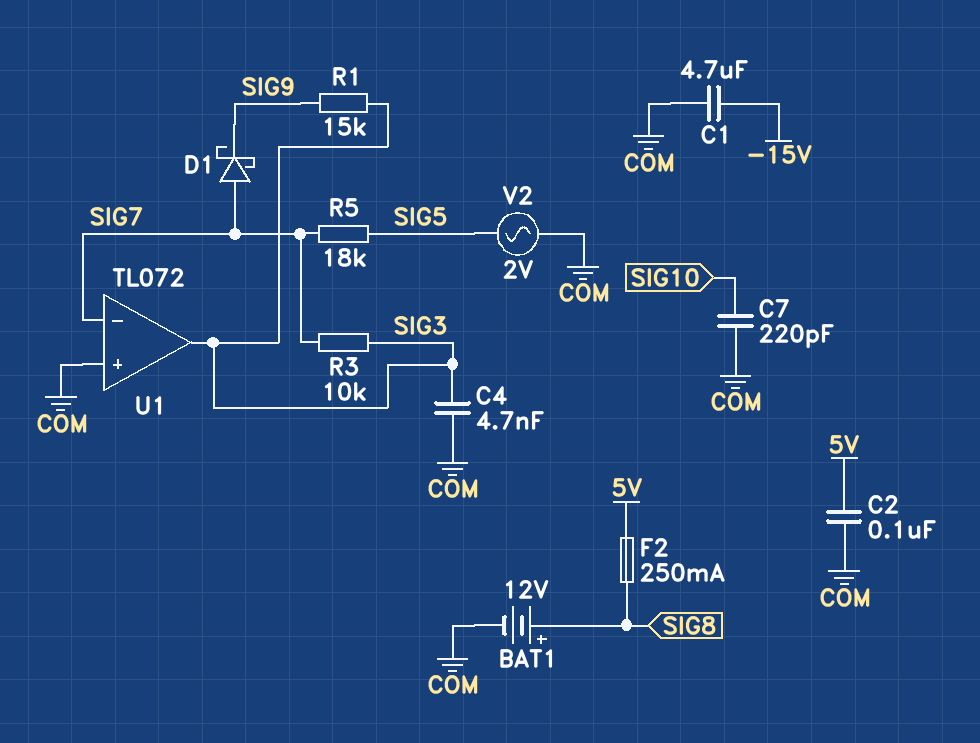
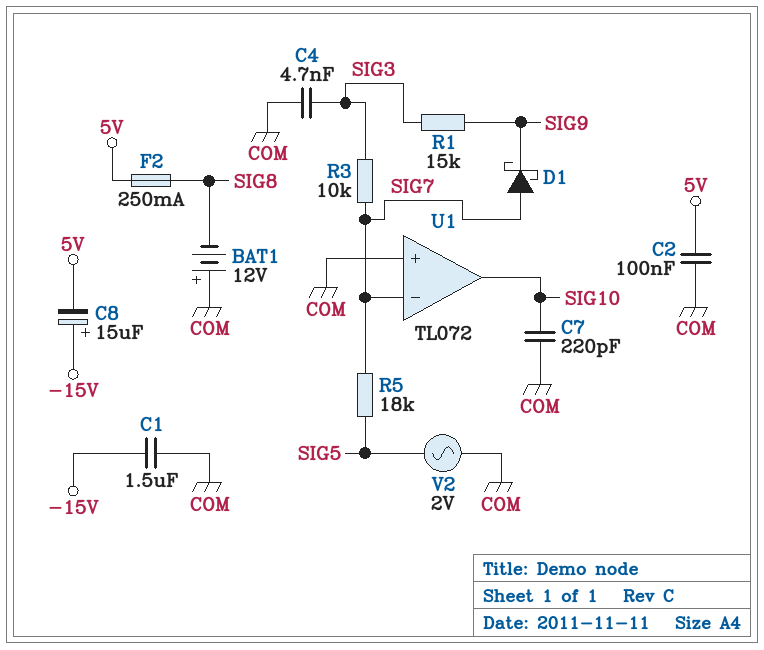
BAT1: 12V (plus SIG8, minus COM) -> 12V (plus COM, minus SIG8)
C1: 4.7uF (-15V, COM) -> 1.5uF (-15V, COM)
C8: none -> 15uF (plus -15V, minus 5V)
U1 pin out: SIG3 -> SIG10

